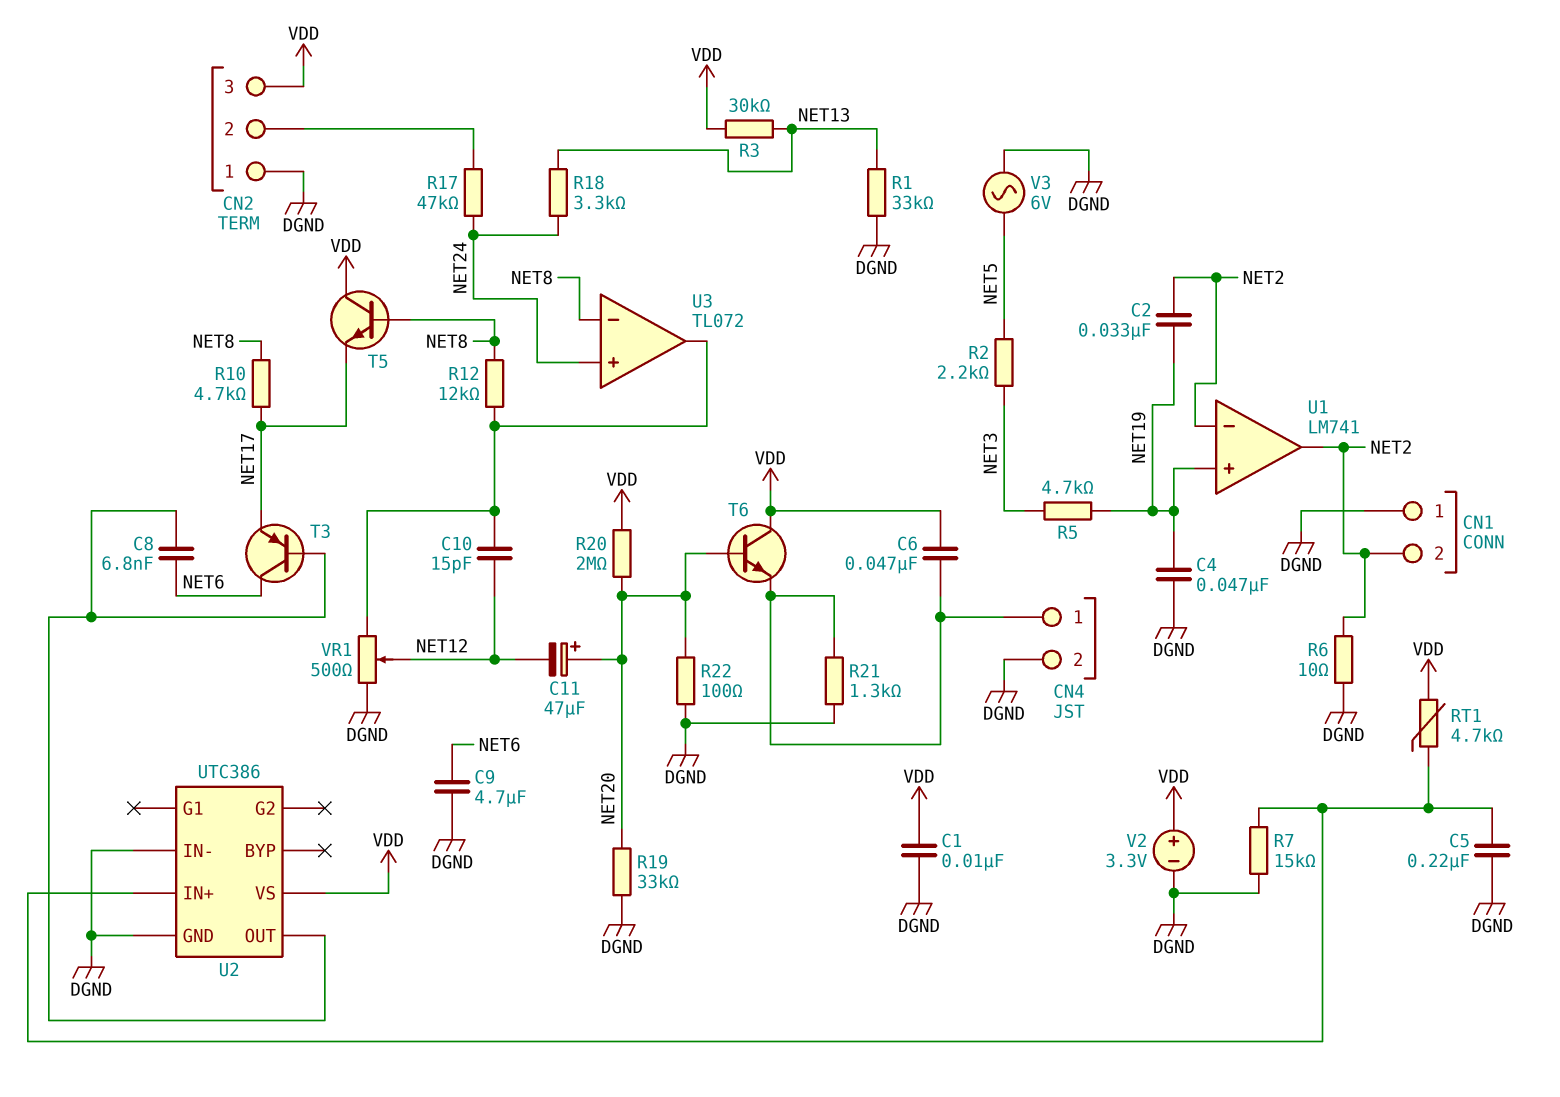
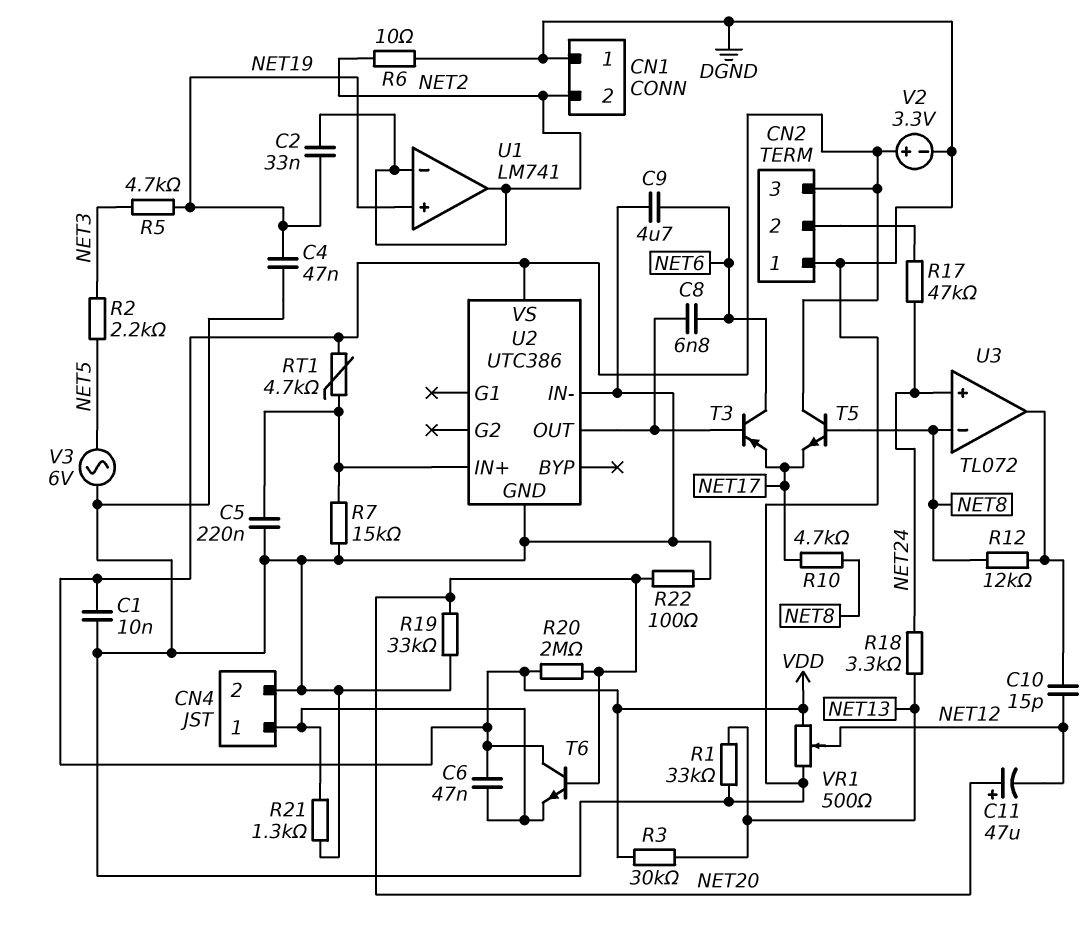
VR1: 500 (DGND, U3/out, wiper NET12) -> 500 (DGND, VDD, wiper NET12)

